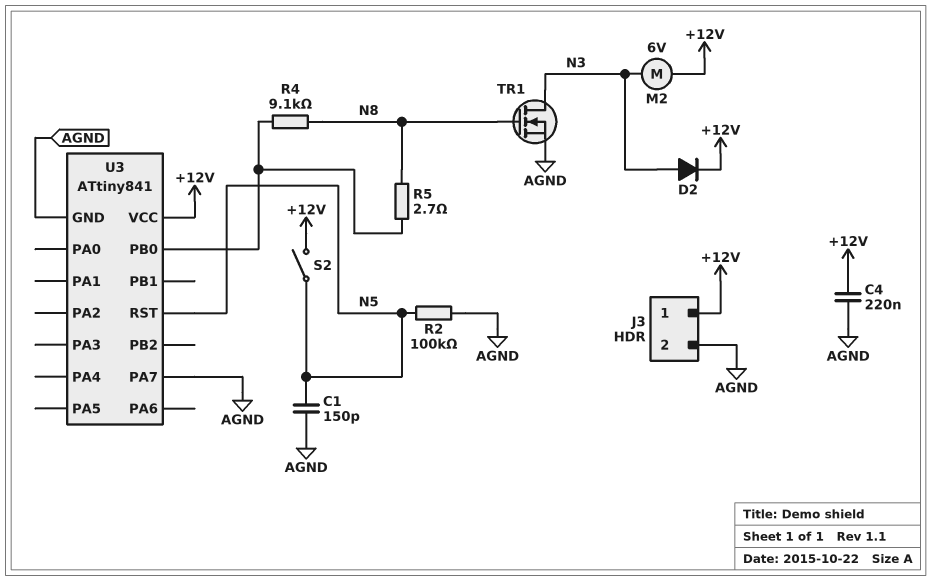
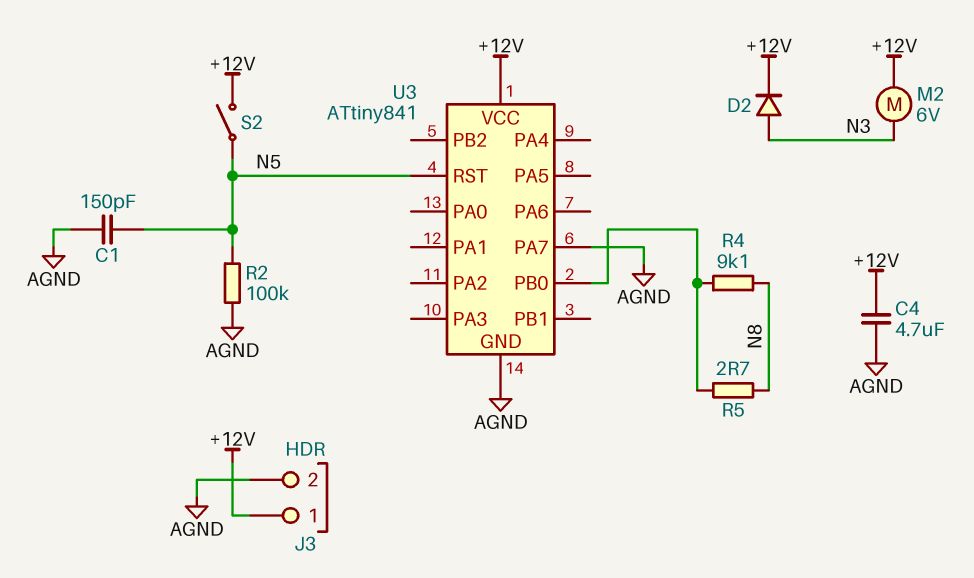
C4: 220nF (+12V, AGND) -> 4.7uF (+12V, AGND)
TR1: NMOS (G N8, D N3, S AGND) -> none

